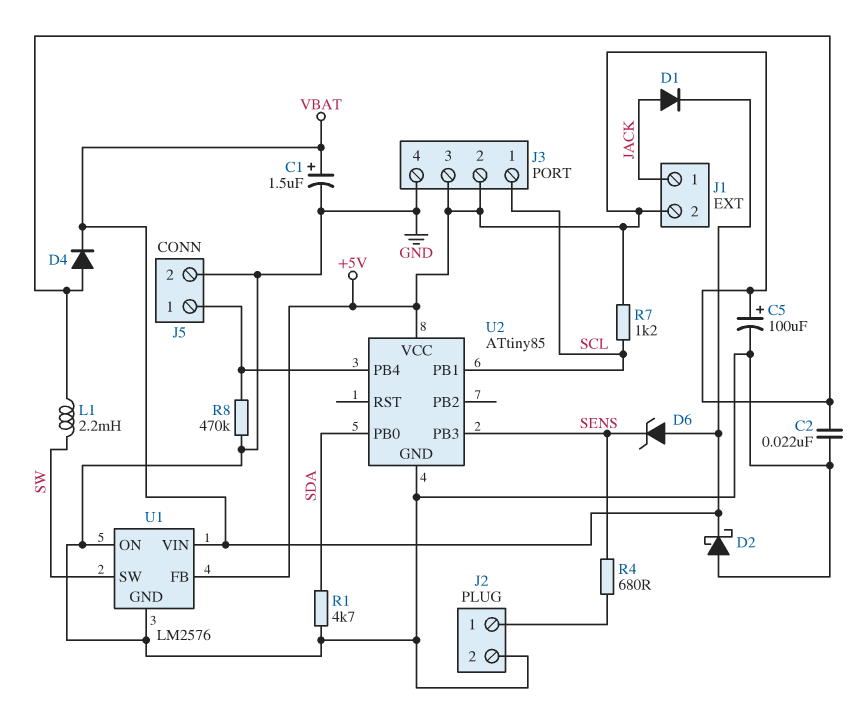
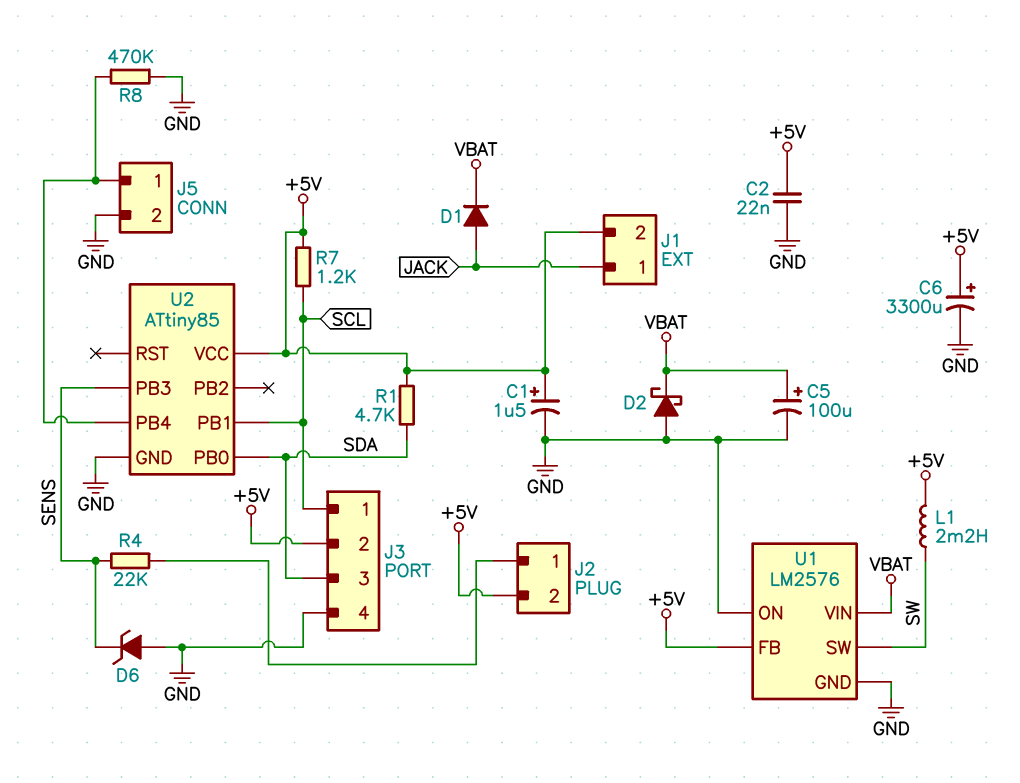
C1: 1.5uF (plus VBAT, minus GND) -> 1.5uF (plus +5V, minus GND)
C5: 100uF (plus +5V, minus GND) -> 100uF (plus VBAT, minus GND)
C6: none -> 3300uF (plus +5V, minus GND)
D4: diode (A +5V, K VBAT) -> none
D6: zener (A VBAT, K SENS) -> zener (A GND, K SENS)
J2 pin 2: GND -> +5V
J3 pin 3: +5V -> SDA
R1: 4.7k (GND, SDA) -> 4.7k (+5V, SDA)
R4: 680 (J2/1, SENS) -> 22k (J2/1, SENS)

